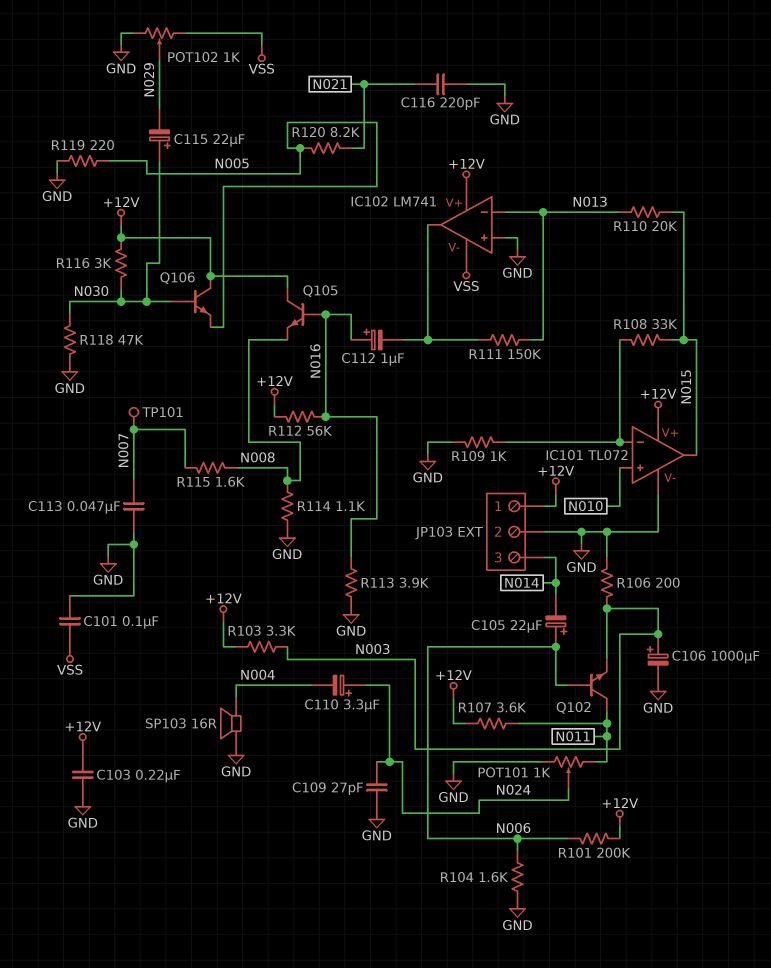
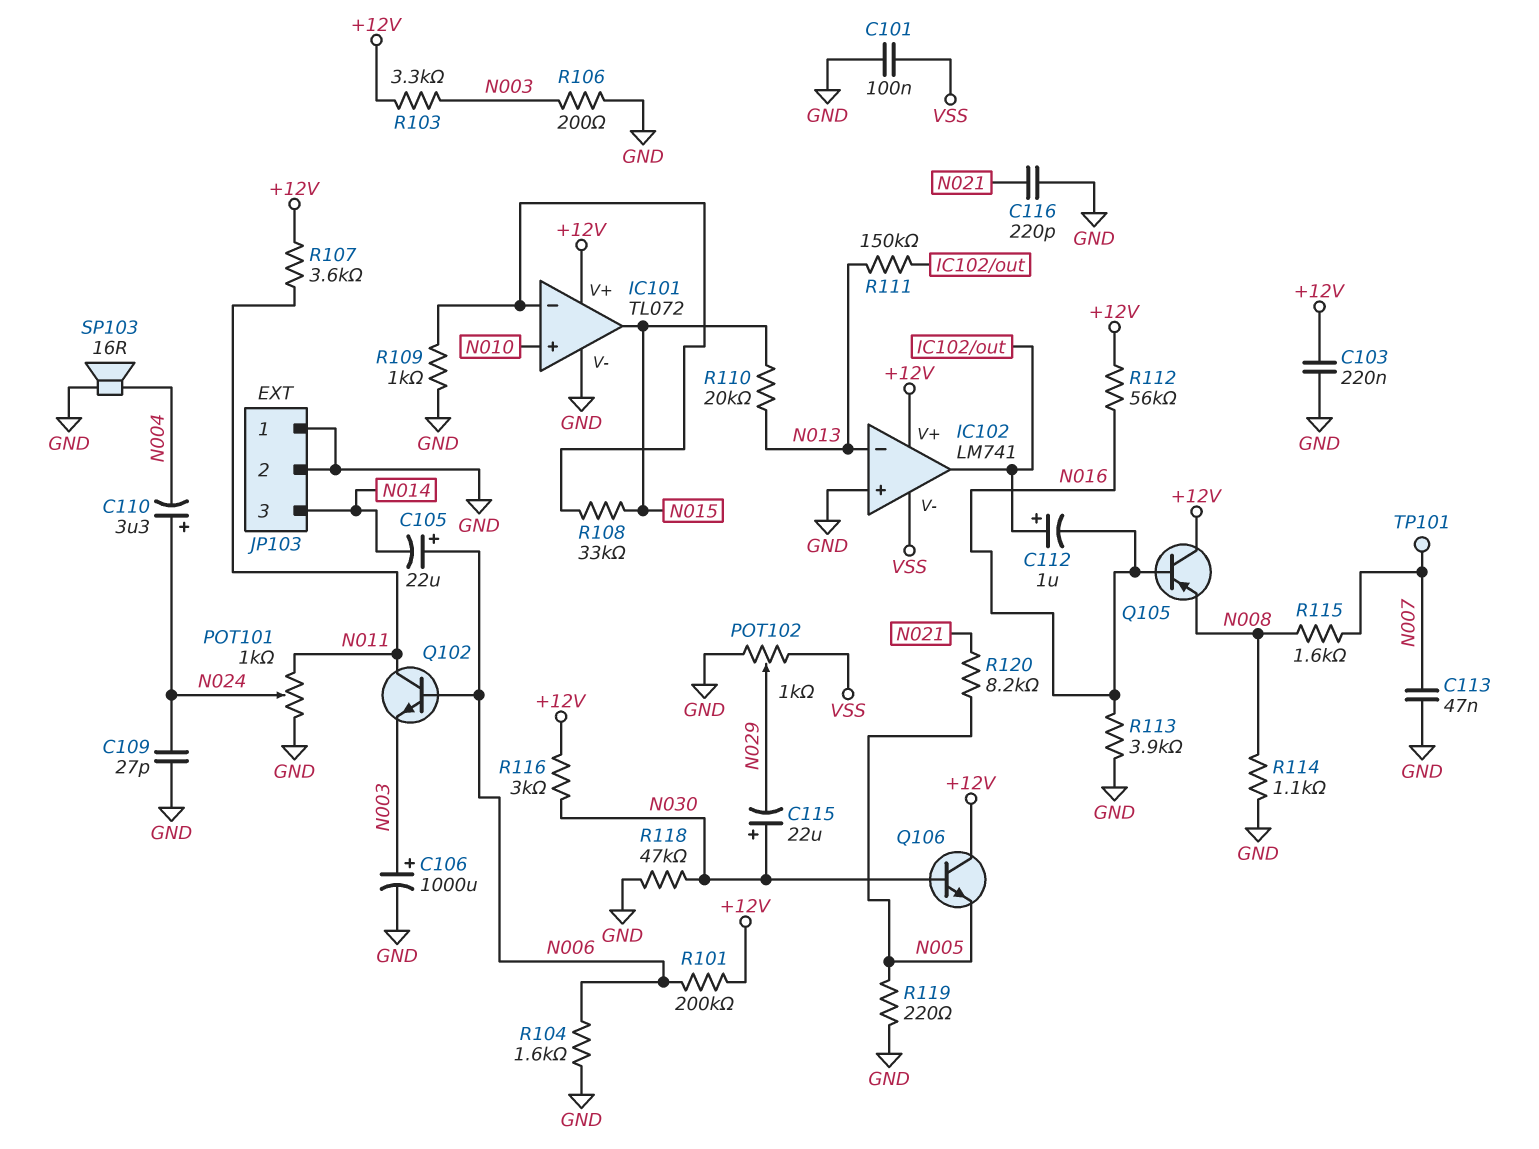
C112: 1uF (plus N016, minus IC102/out) -> 1uF (plus IC102/out, minus N016)
JP103 pin 1: +12V -> GND
Q105: NPN (B N016, C +12V, E N008) -> PNP (B N016, C +12V, E N008)

